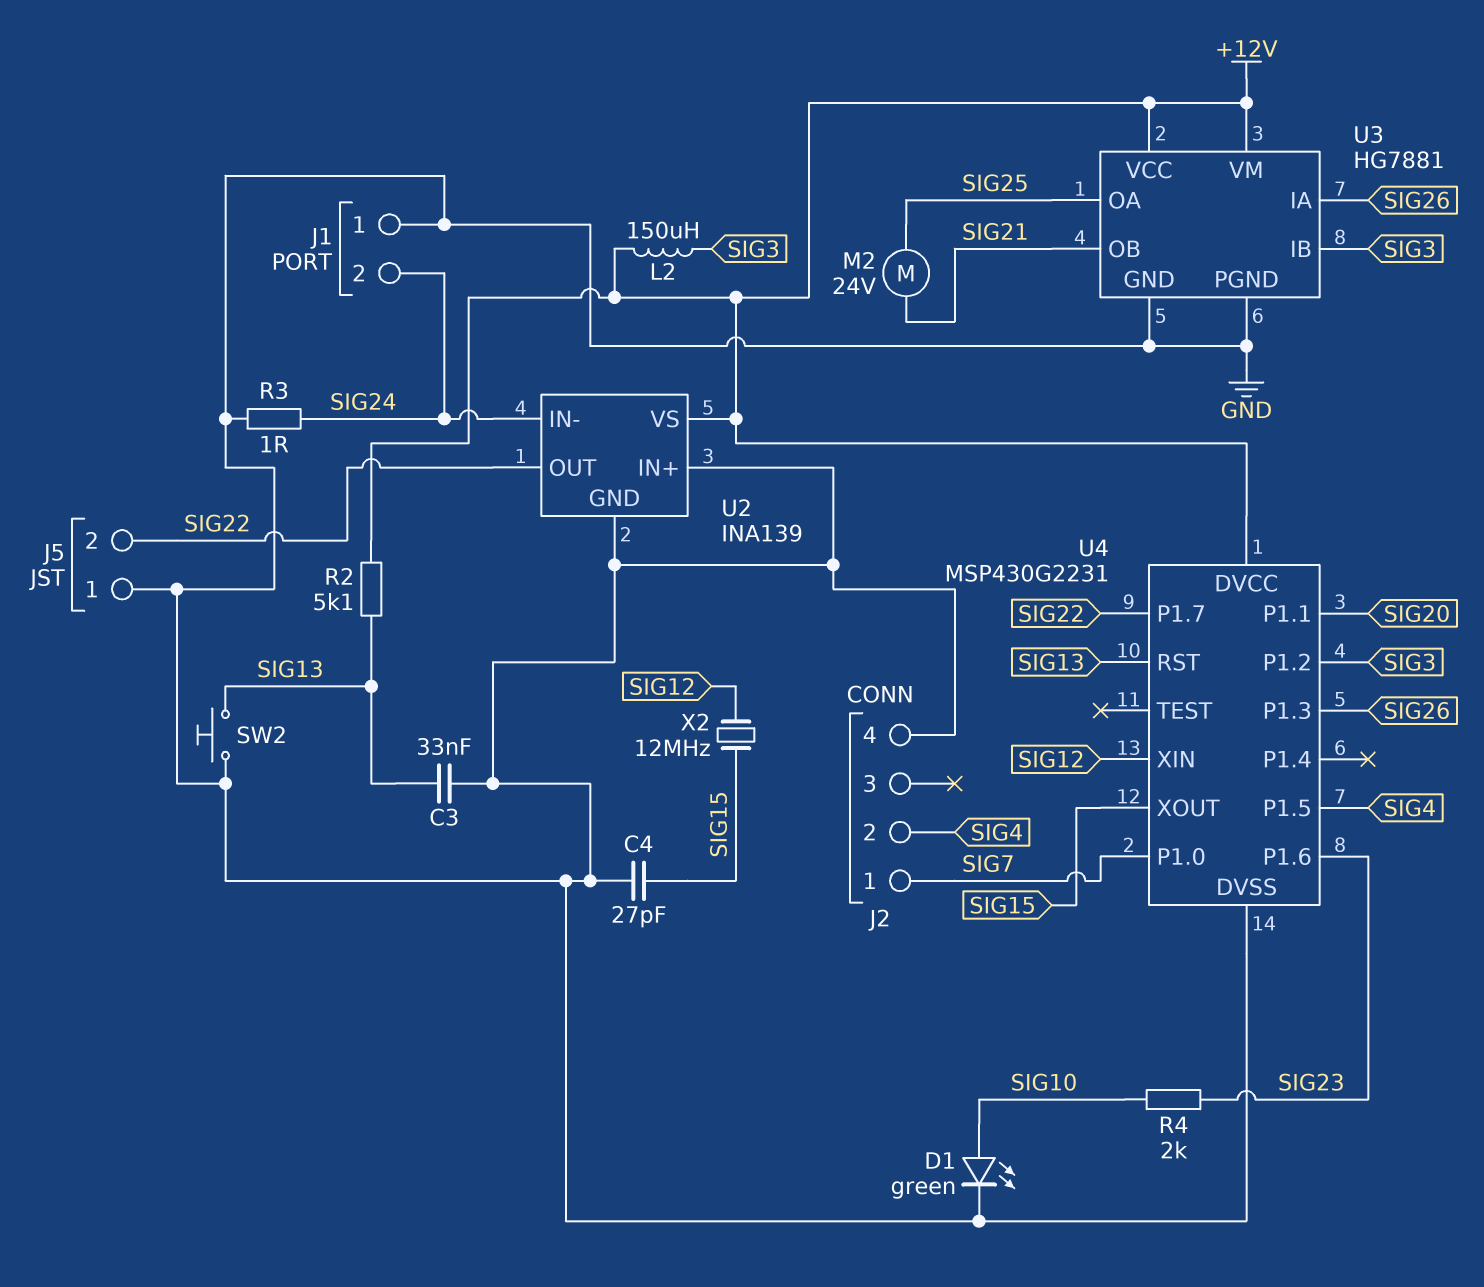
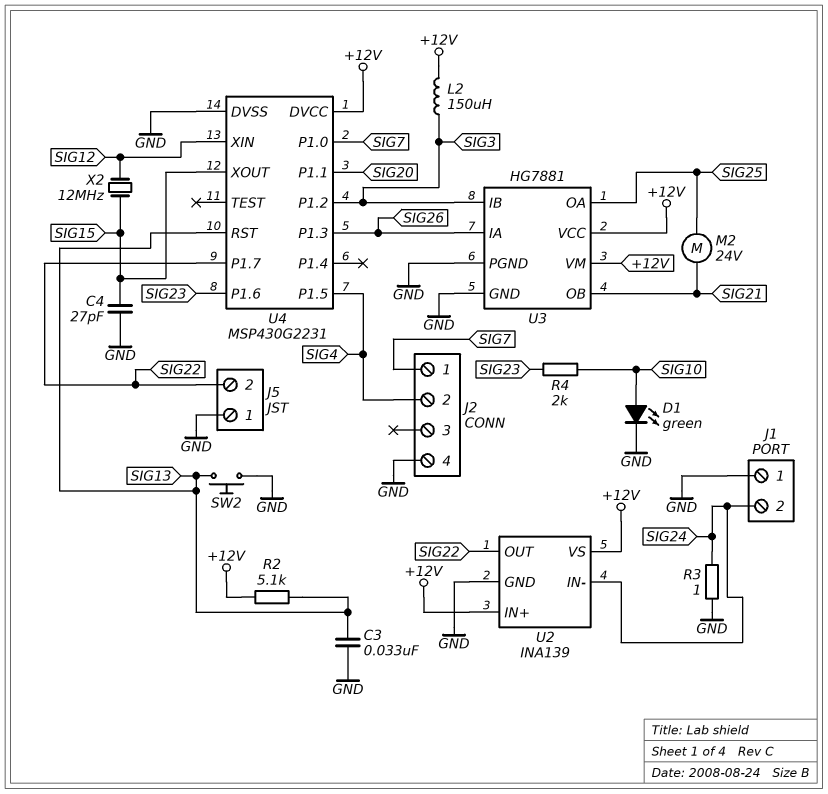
U2 pin IN+: GND -> +12V

